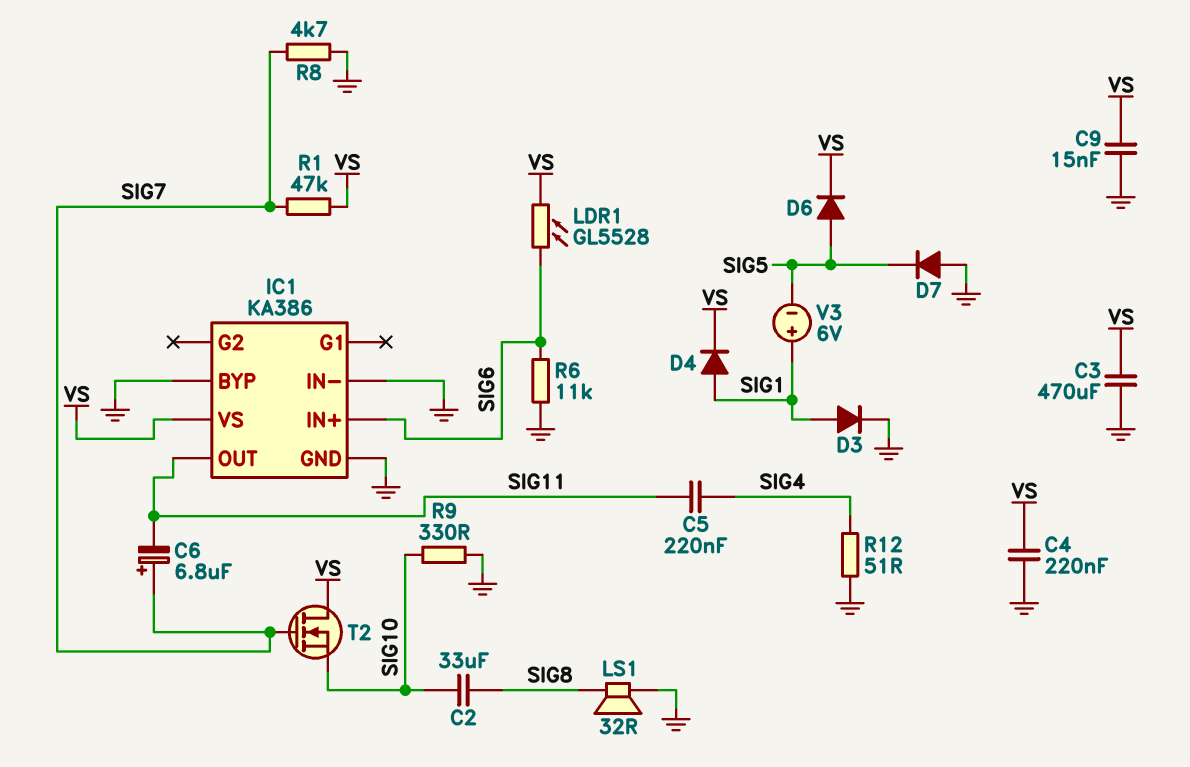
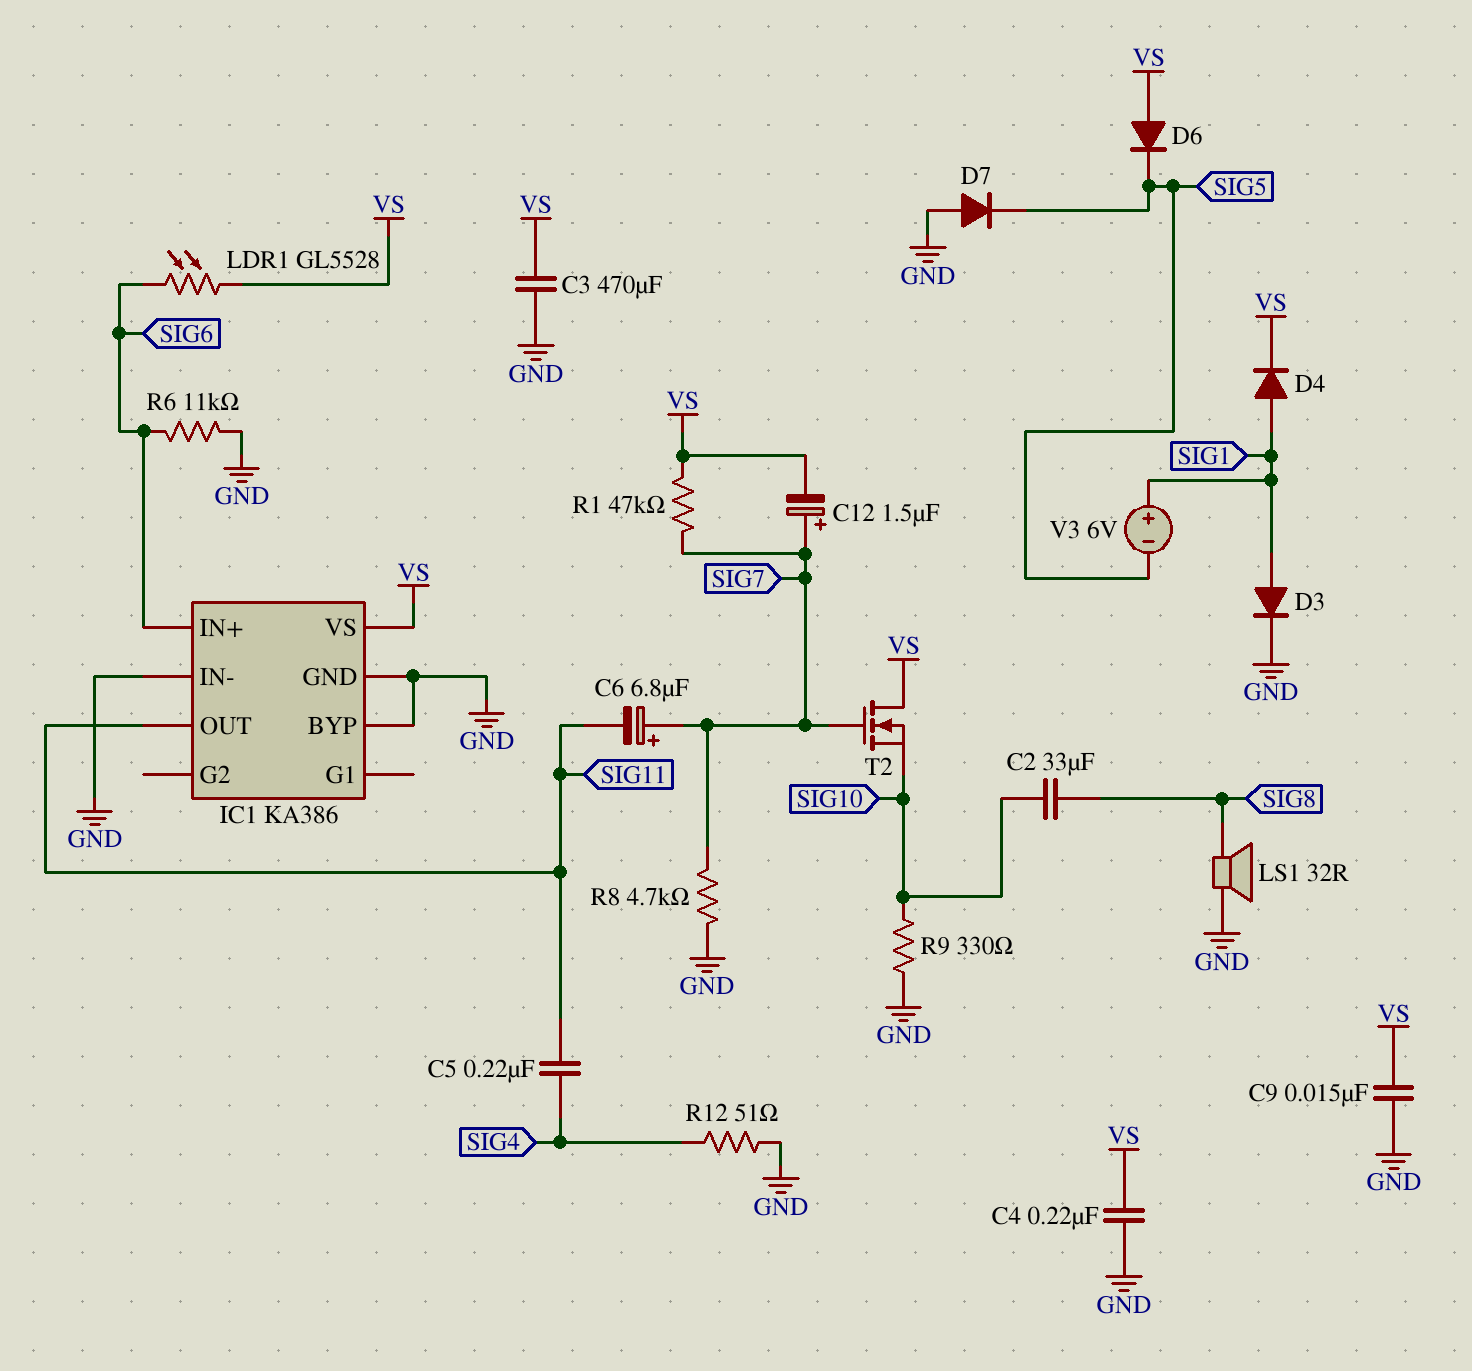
C12: none -> 1.5uF (plus SIG7, minus VS)
D6: diode (A SIG5, K VS) -> diode (A VS, K SIG5)

